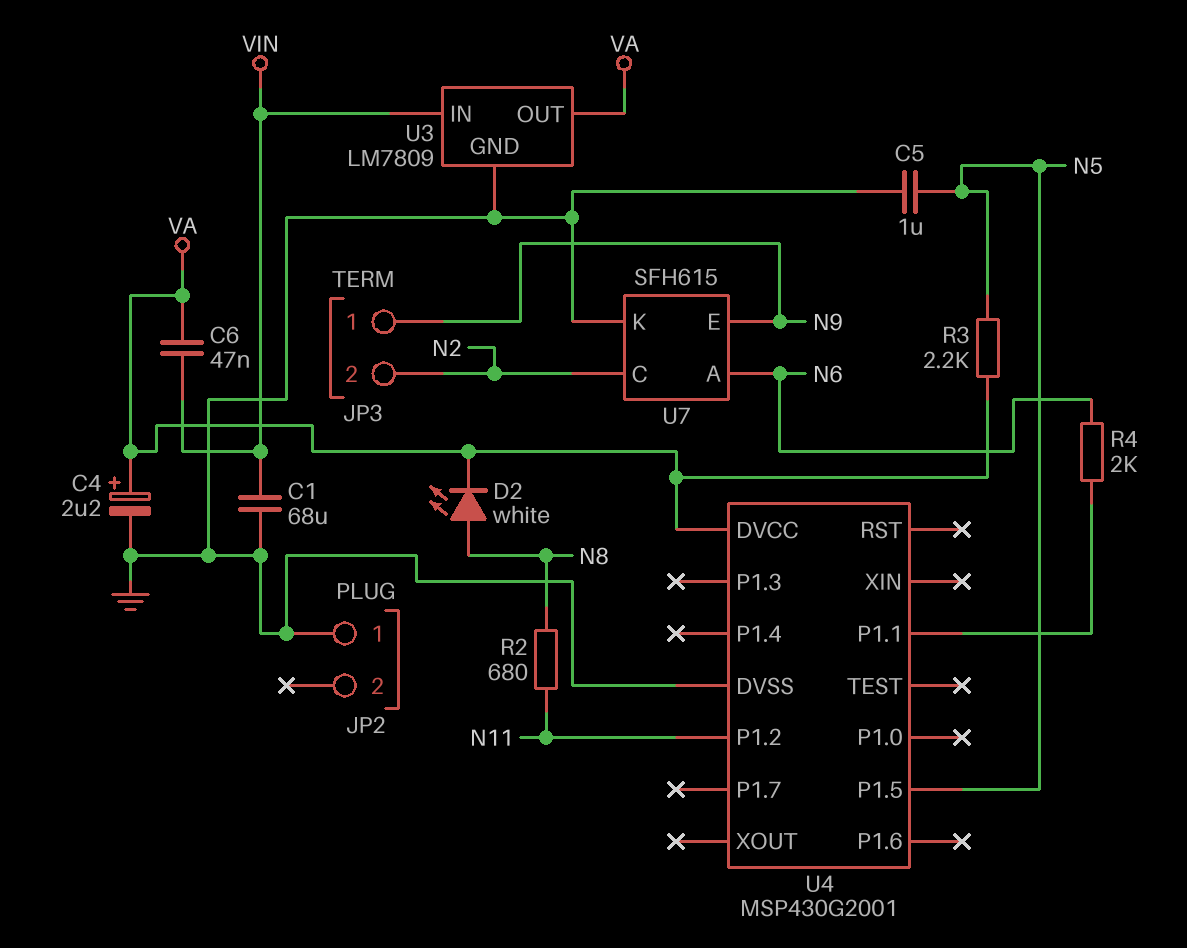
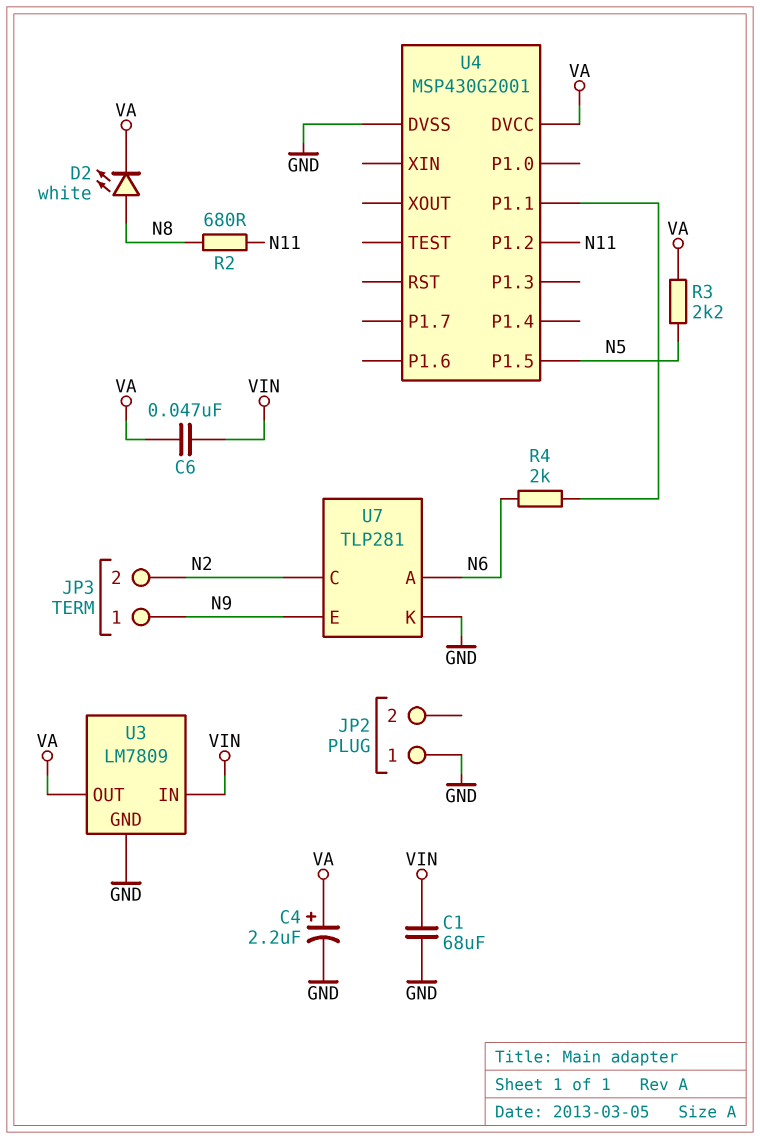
C5: 1uF (GND, N5) -> none
U7: SFH615 -> TLP281

